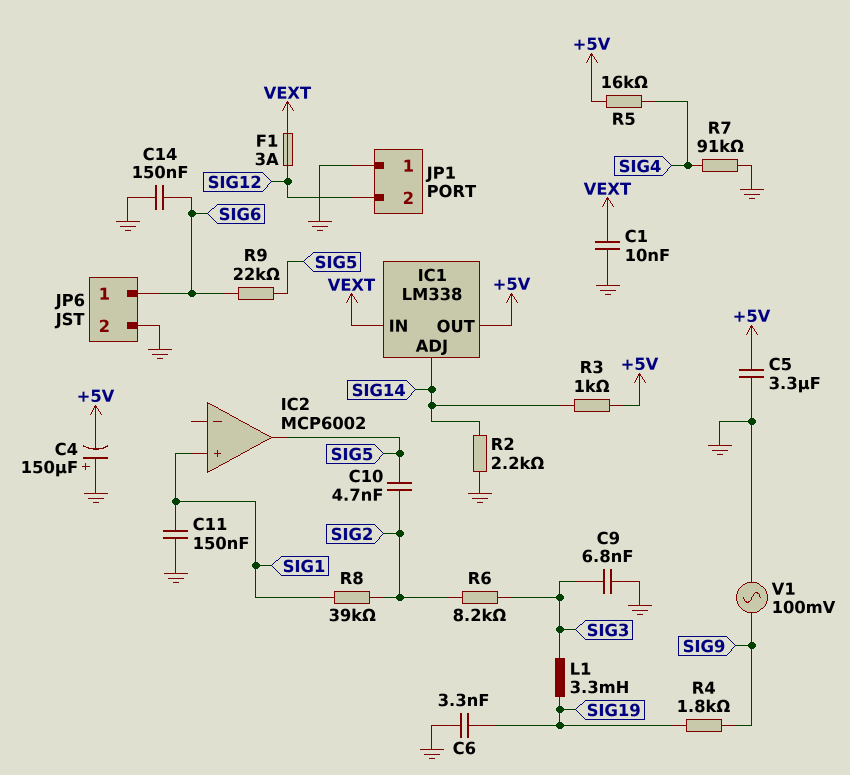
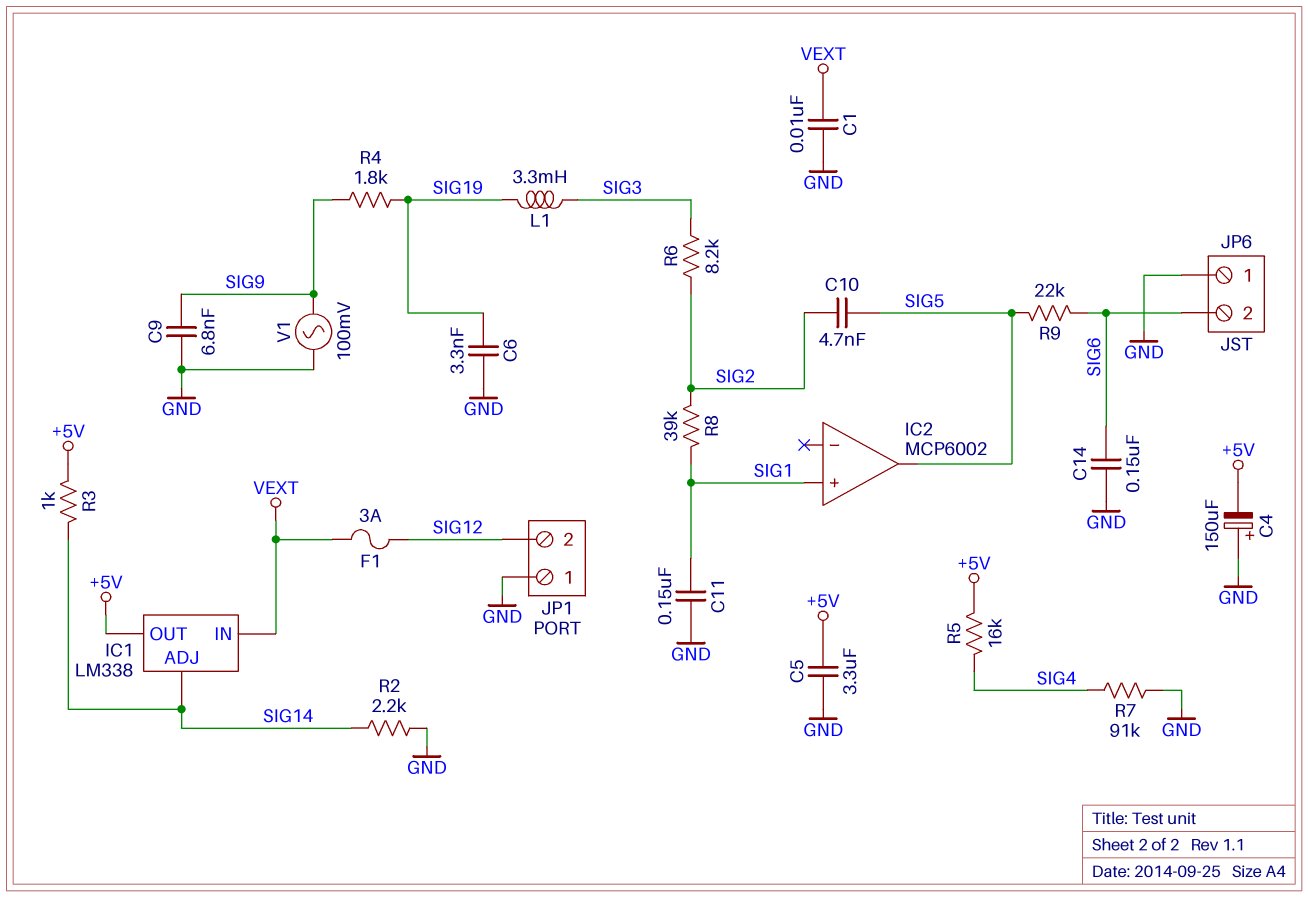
C9: 6.8nF (GND, SIG3) -> 6.8nF (GND, SIG9)
JP6 pin 1: SIG6 -> GND
JP6 pin 2: GND -> SIG6

